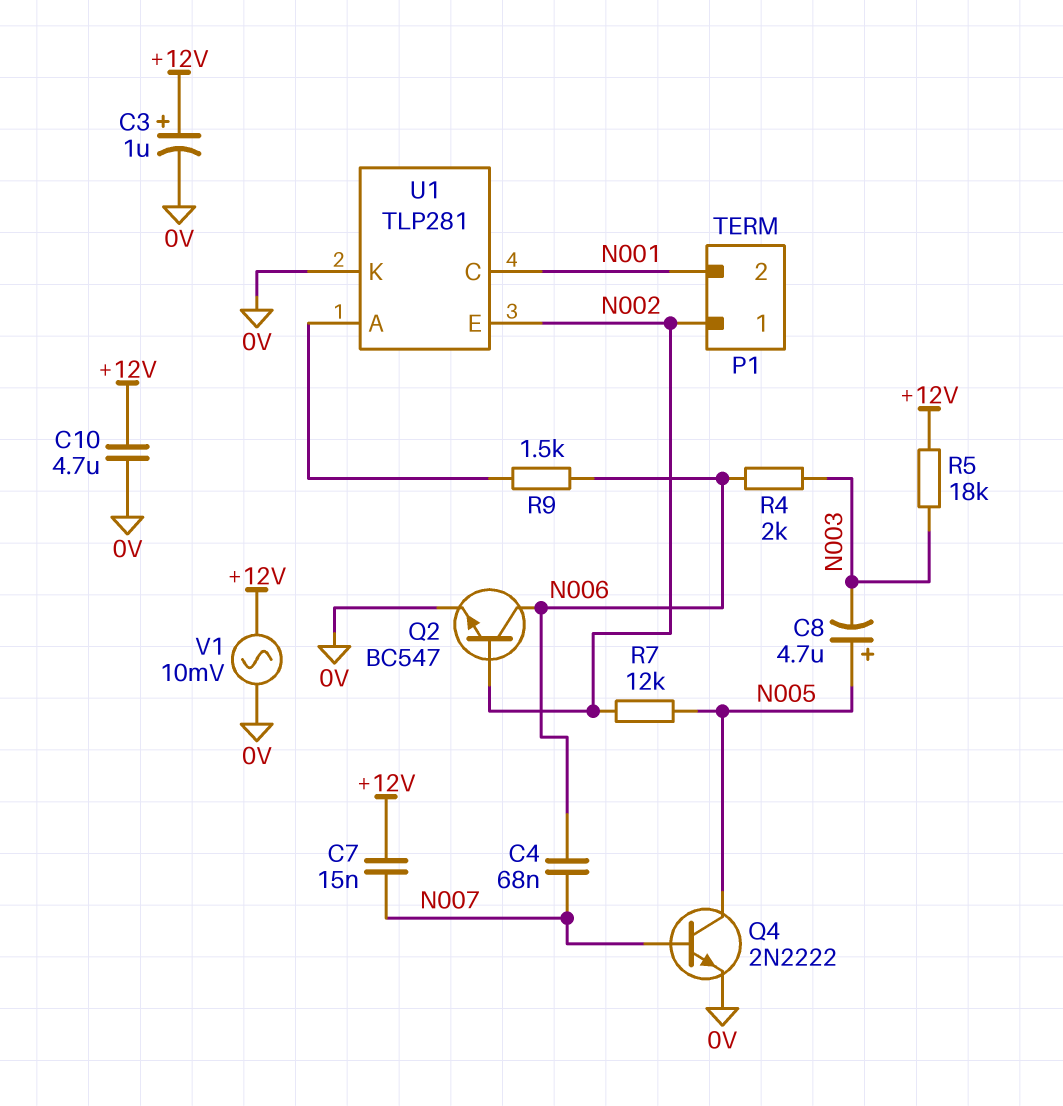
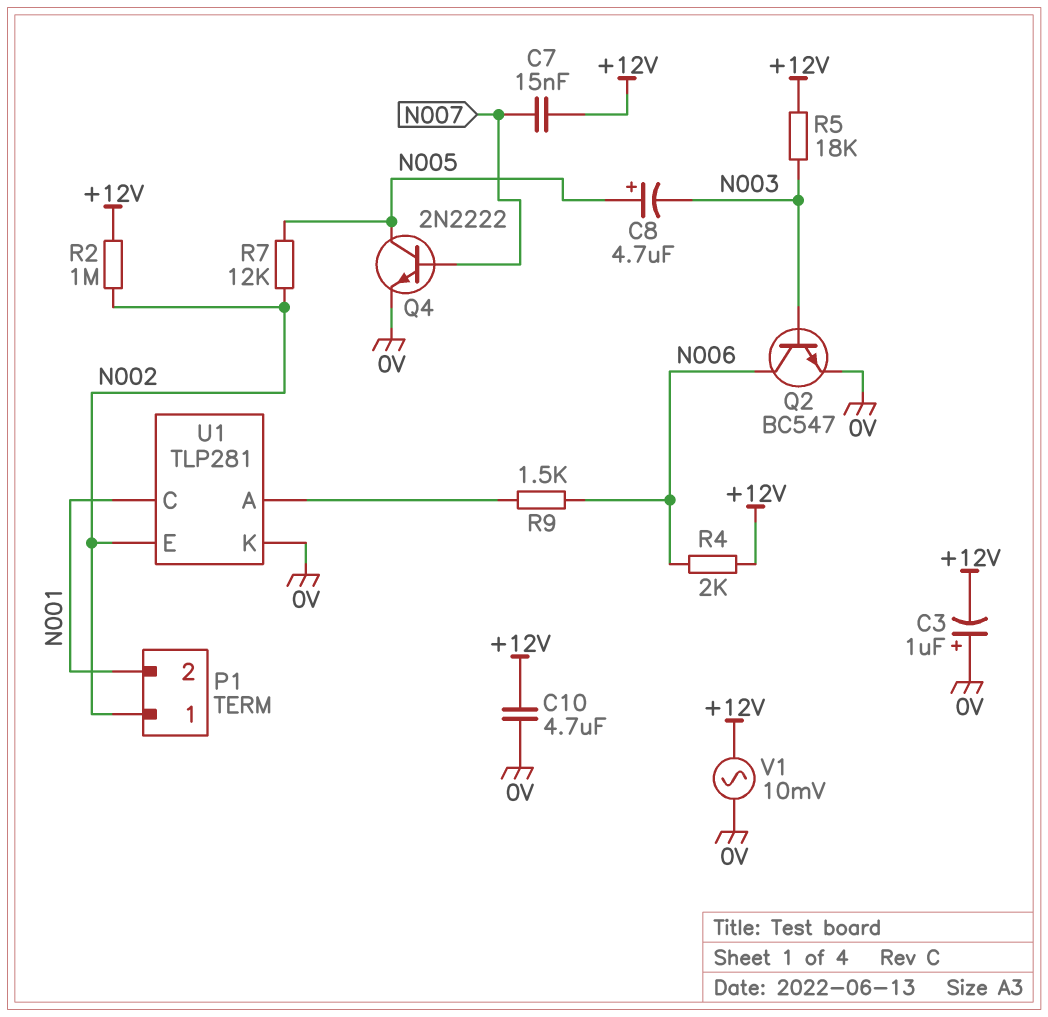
C3: 1uF (plus +12V, minus 0V) -> 1uF (plus 0V, minus +12V)
C4: 68nF (N006, N007) -> none
Q2: NPN BC547 (B N002, C N006, E 0V) -> NPN BC547 (B N003, C N006, E 0V)
R2: none -> 1M (+12V, N002)
R4: 2k (N003, N006) -> 2k (+12V, N006)

